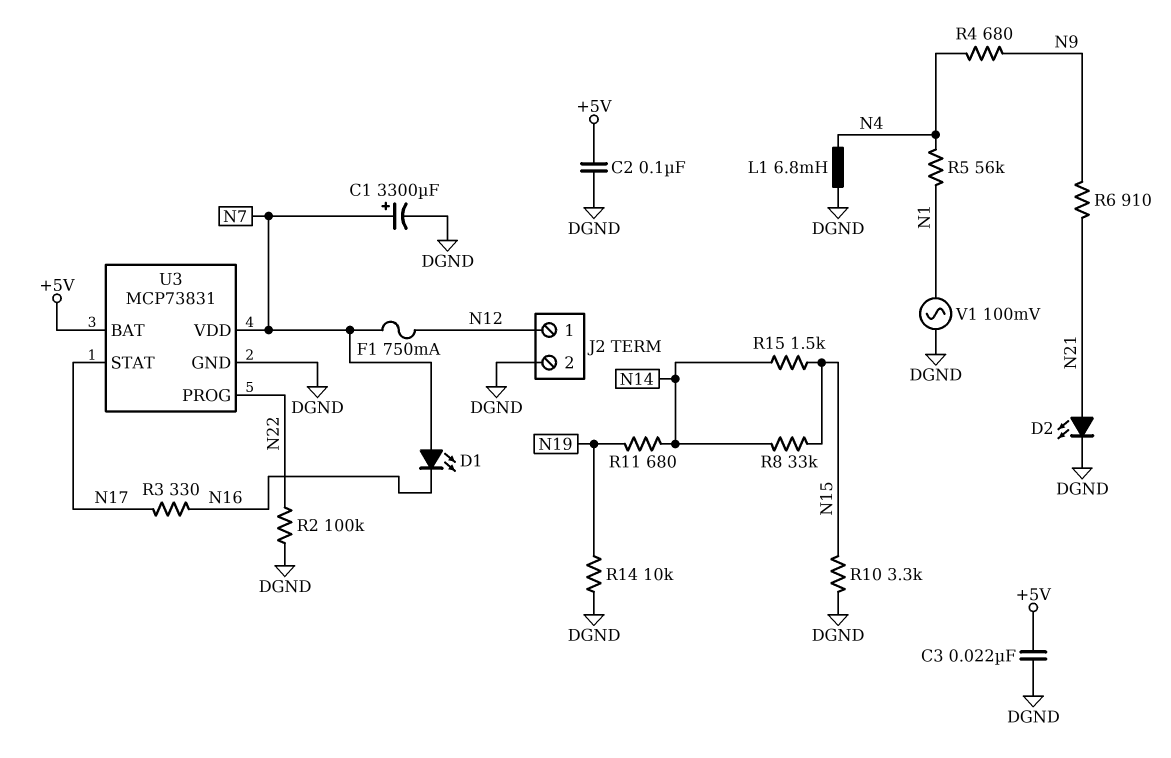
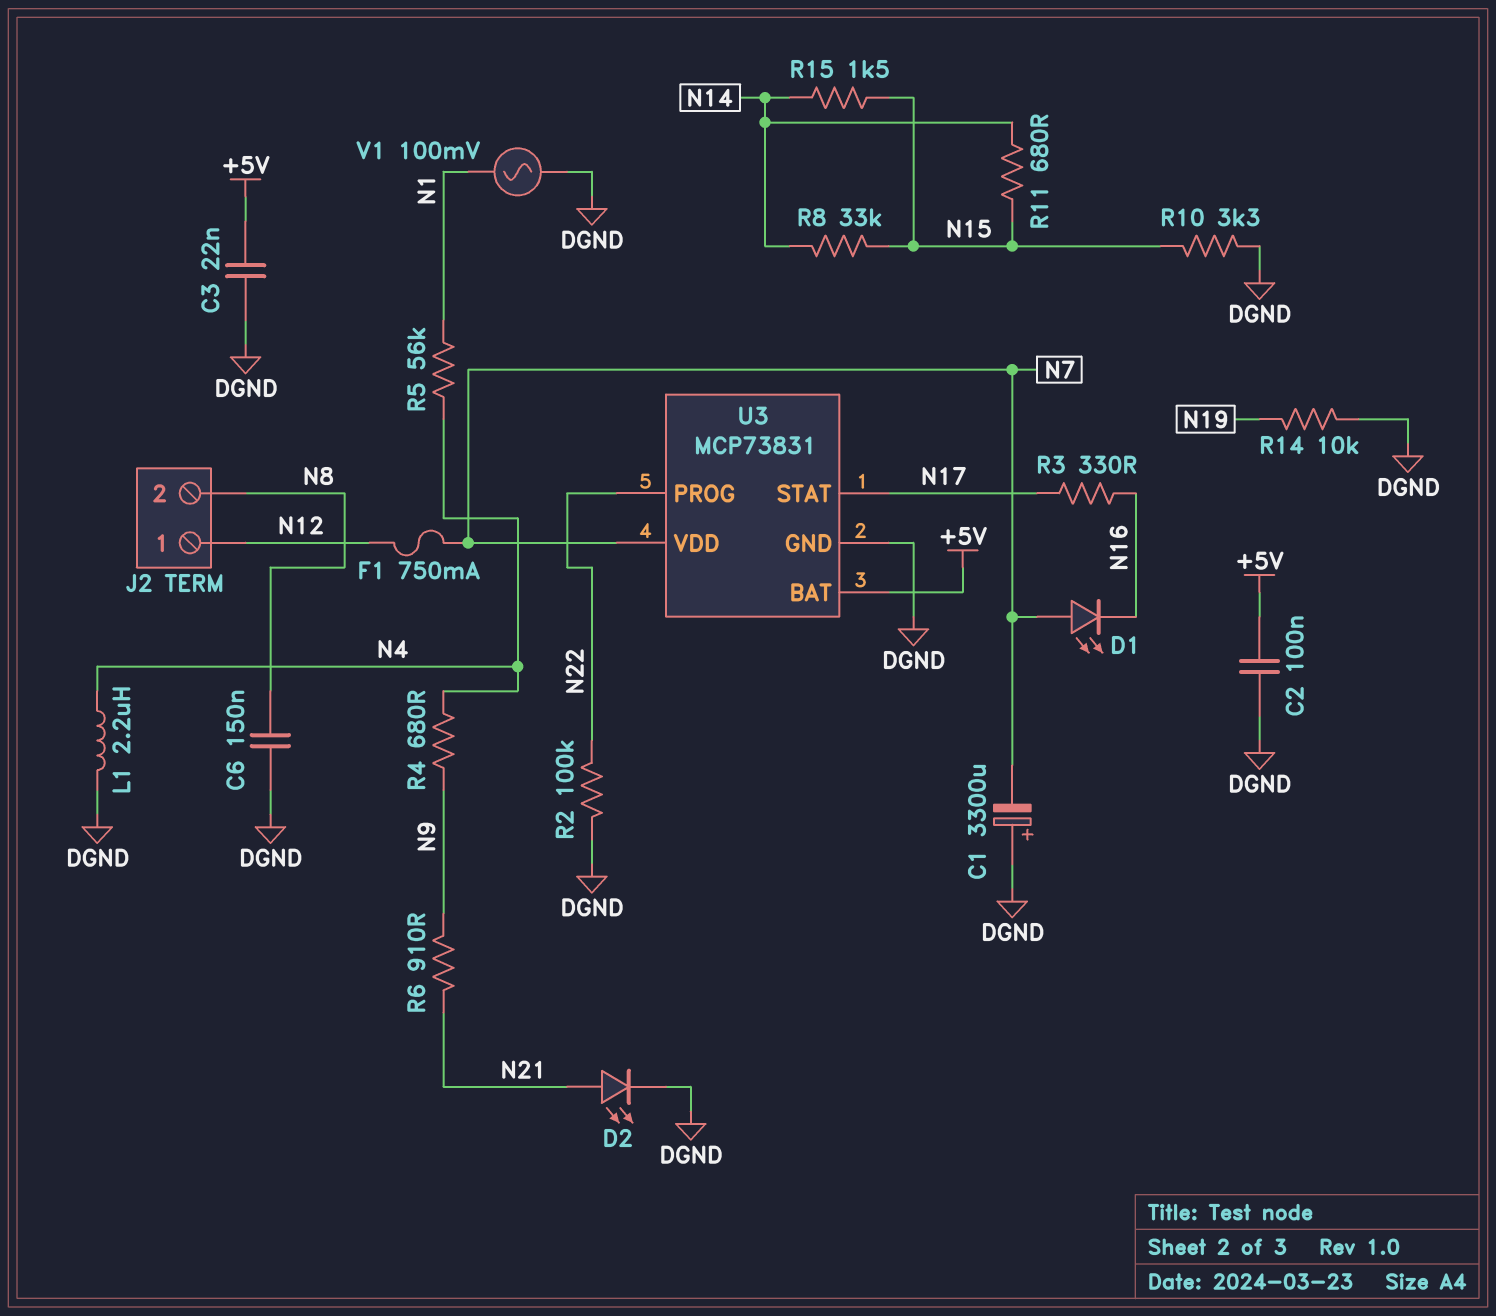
C1: 3300uF (plus N7, minus DGND) -> 3300uF (plus DGND, minus N7)
C6: none -> 150nF (DGND, N8)
J2 pin 2: DGND -> N8
L1: 6.8mH (DGND, N4) -> 2.2uH (DGND, N4)
R11: 680 (N14, N19) -> 680 (N14, N15)

